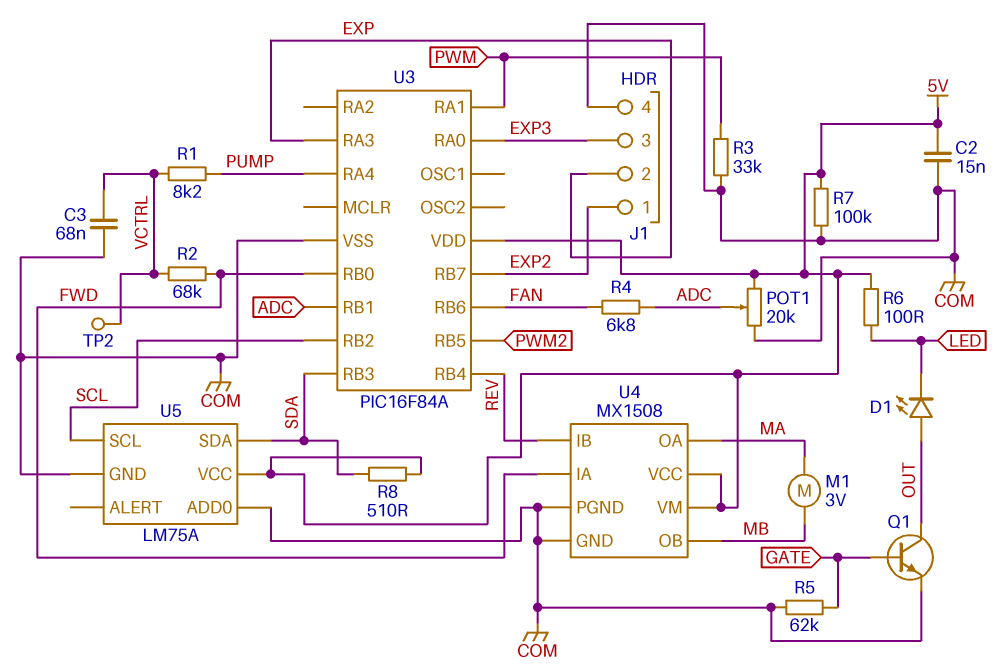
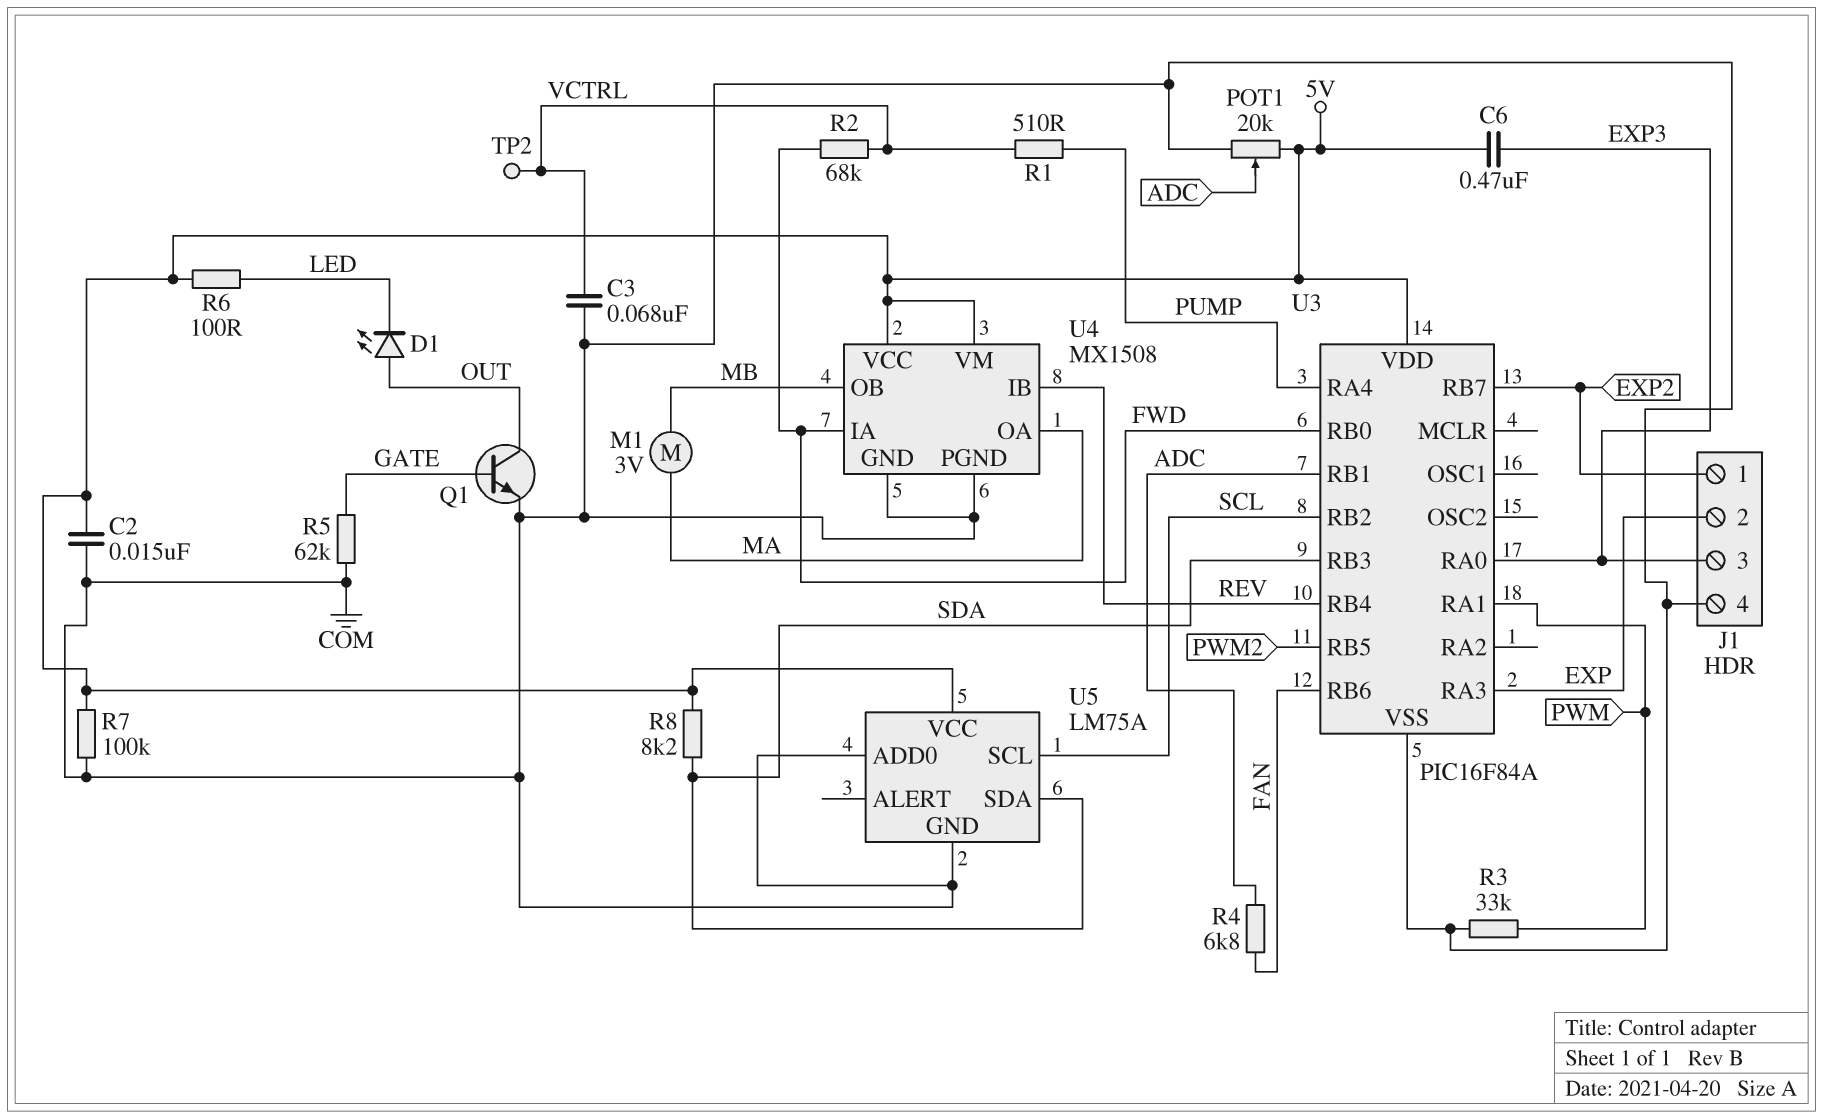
C6: none -> 470nF (5V, EXP3)
R1: 8.2k (PUMP, VCTRL) -> 510 (PUMP, VCTRL)
R8: 510 (5V, SDA) -> 8.2k (5V, SDA)

